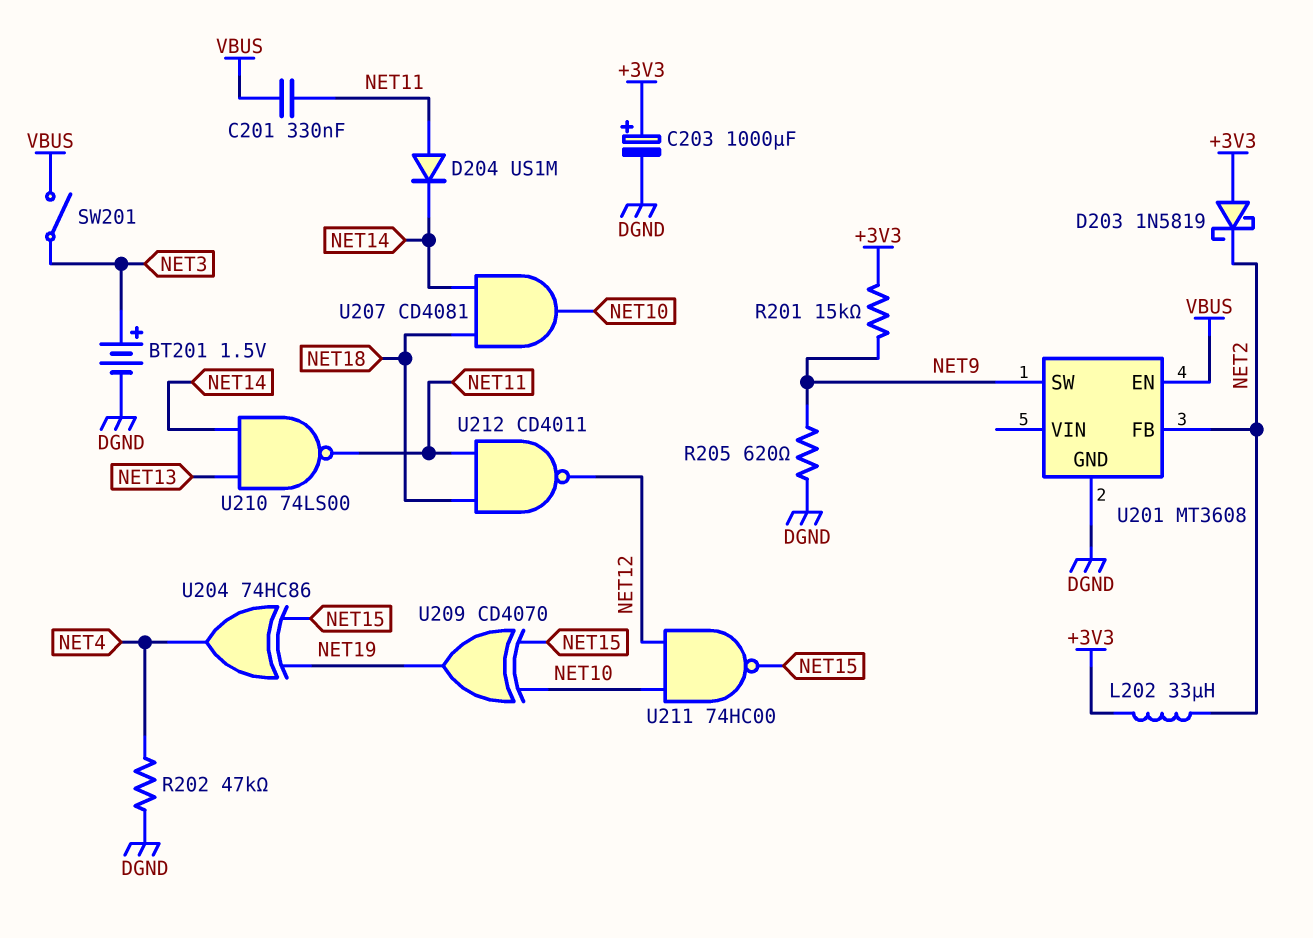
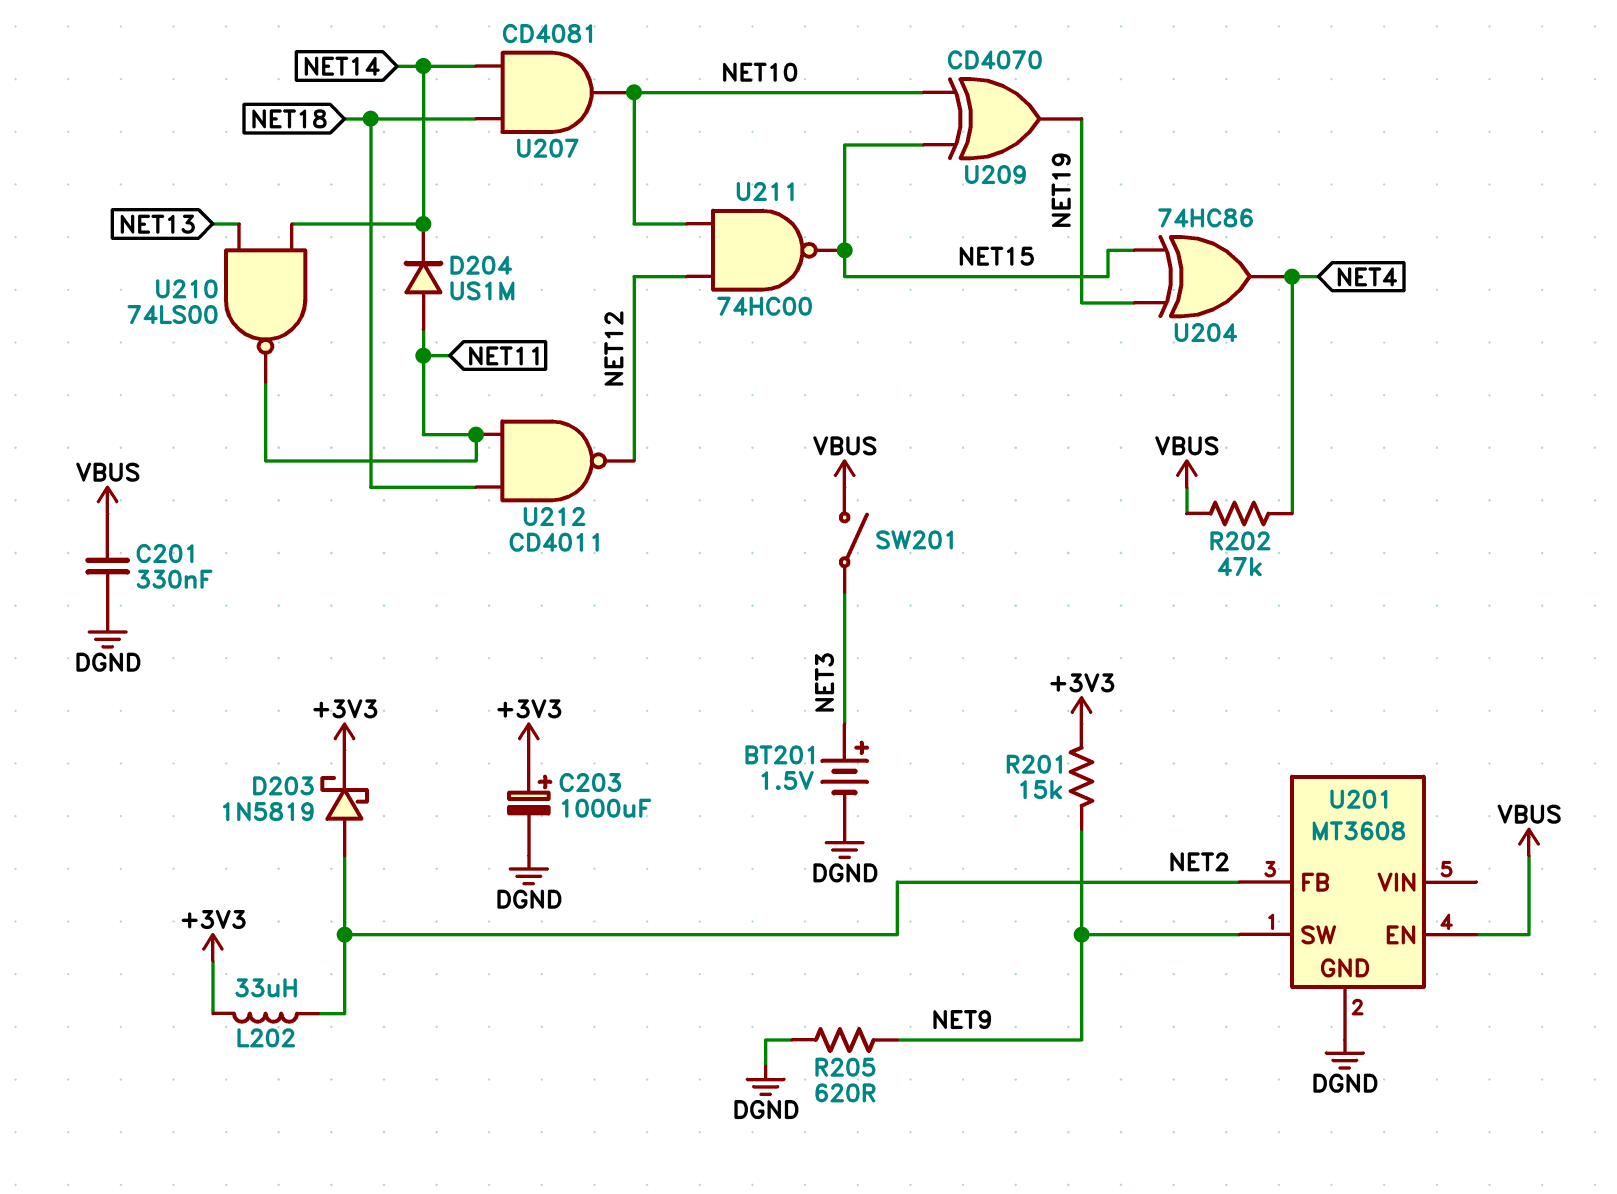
C201: 330nF (NET11, VBUS) -> 330nF (DGND, VBUS)
D203: schottky 1N5819 (A +3V3, K NET2) -> schottky 1N5819 (A NET2, K +3V3)
R202: 47k (DGND, NET4) -> 47k (NET4, VBUS)

